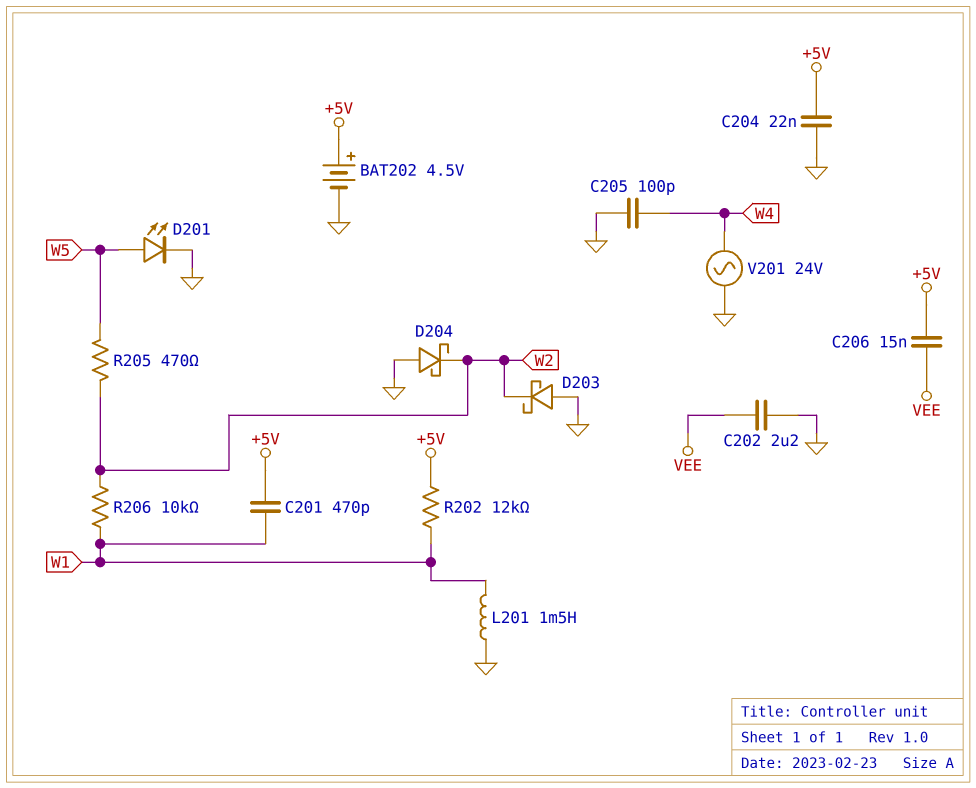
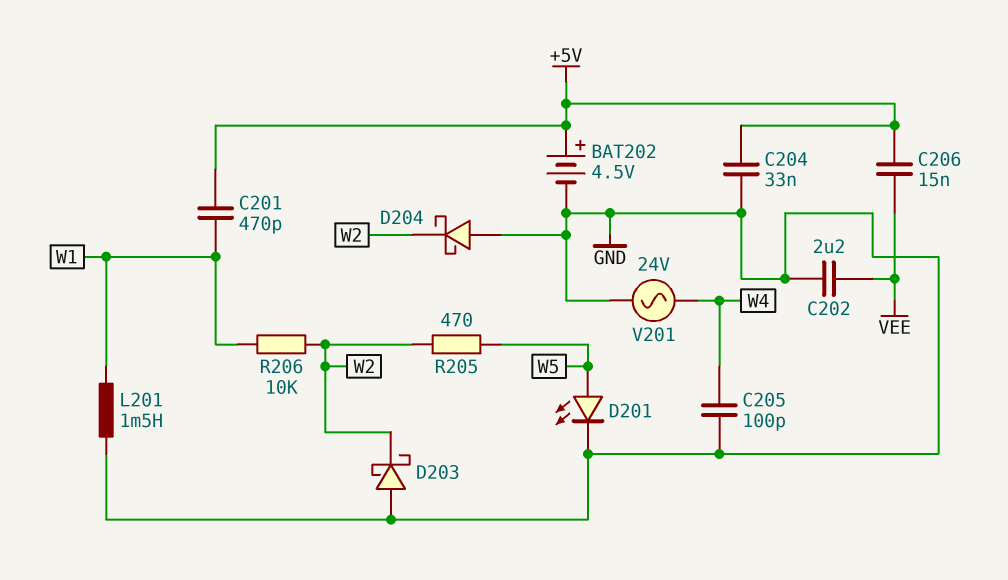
C204: 22nF (+5V, GND) -> 33nF (+5V, GND)
R202: 12k (+5V, W1) -> none

